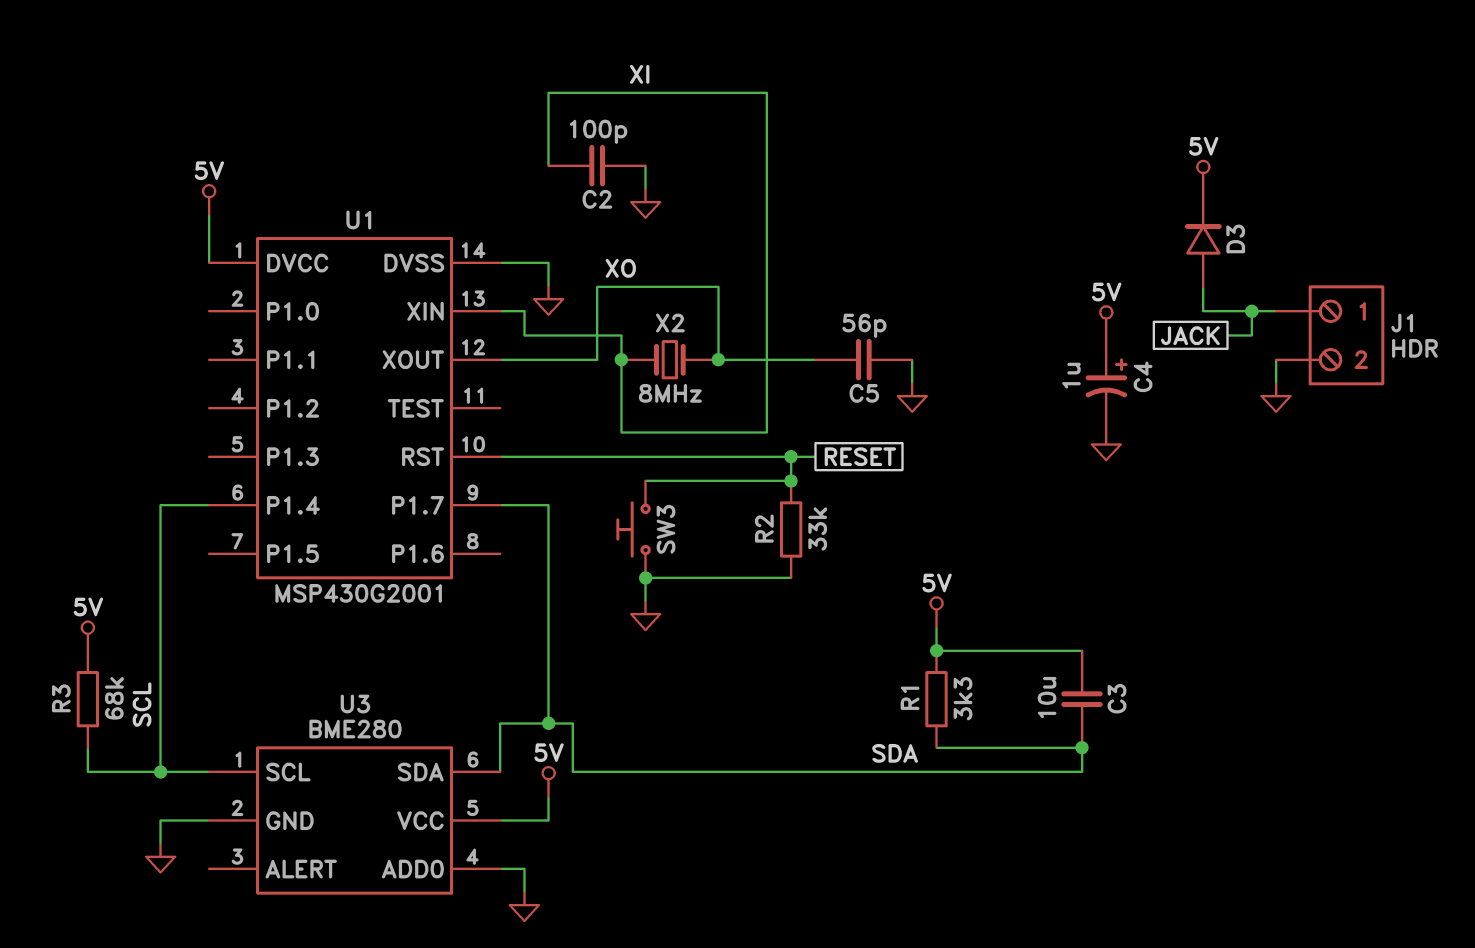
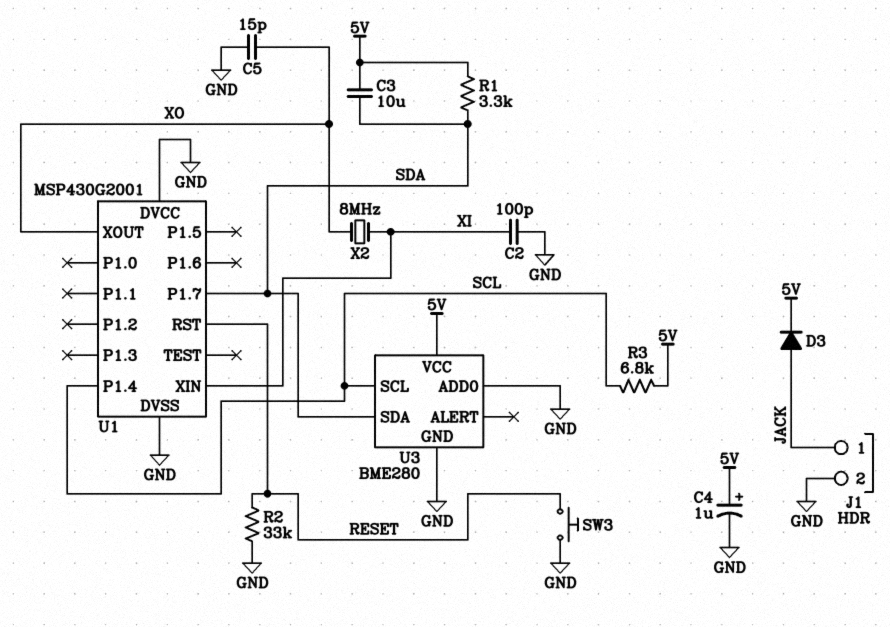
C5: 56pF (GND, XO) -> 15pF (GND, XO)
R3: 68k (5V, SCL) -> 6.8k (5V, SCL)
U1 pin DVCC: 5V -> GND

